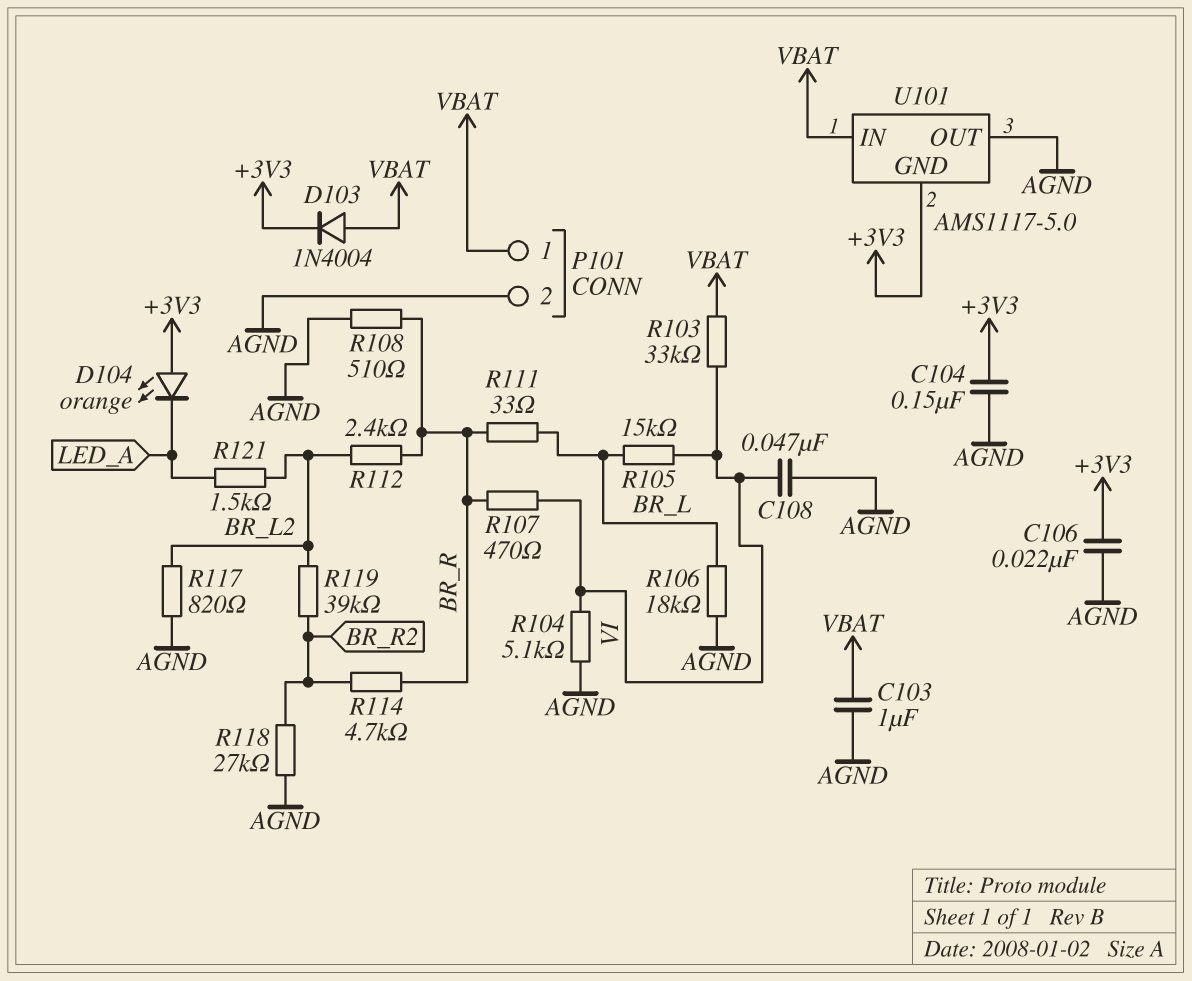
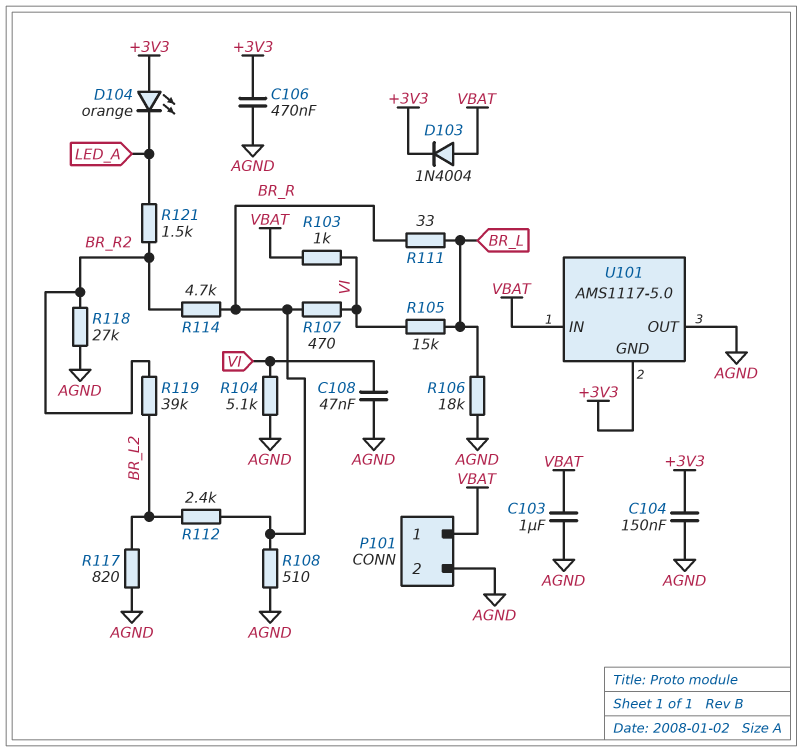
C106: 22nF (+3V3, AGND) -> 470nF (+3V3, AGND)
R103: 33k (VBAT, VI) -> 1k (VBAT, VI)
R121: 1.5k (BR_L2, LED_A) -> 1.5k (BR_R2, LED_A)

